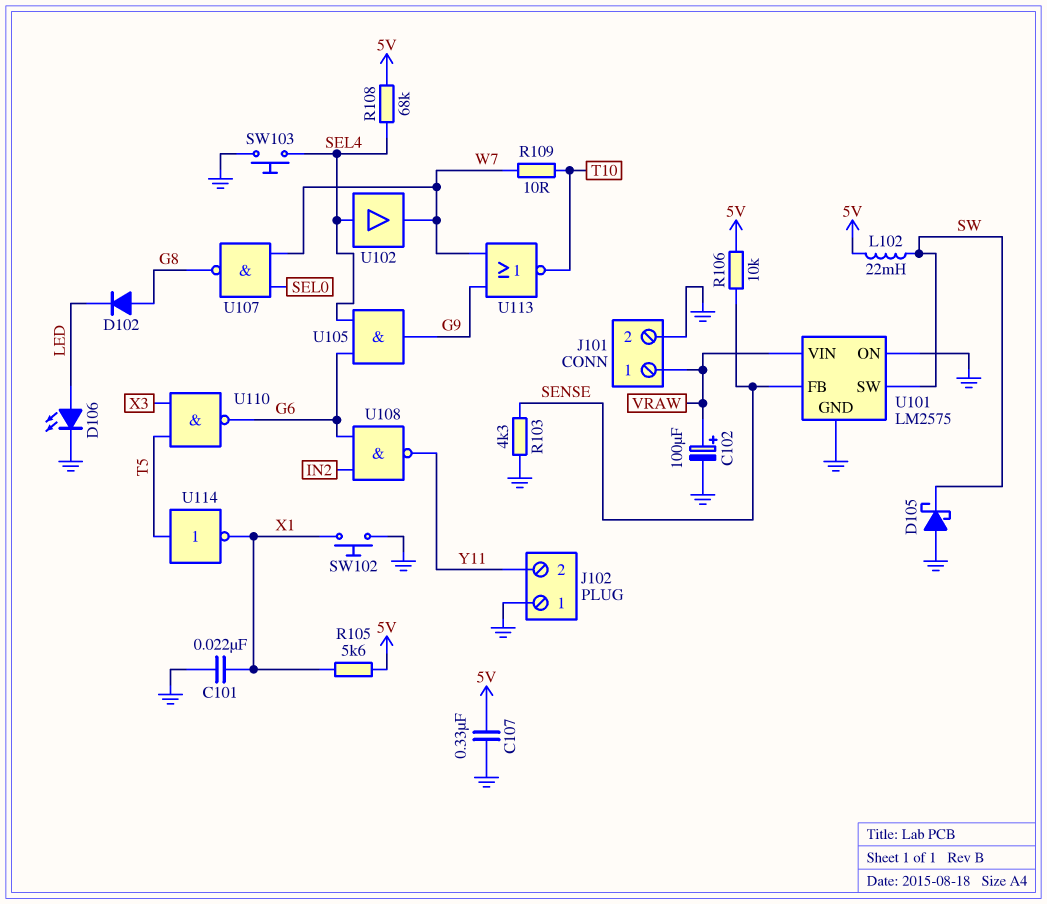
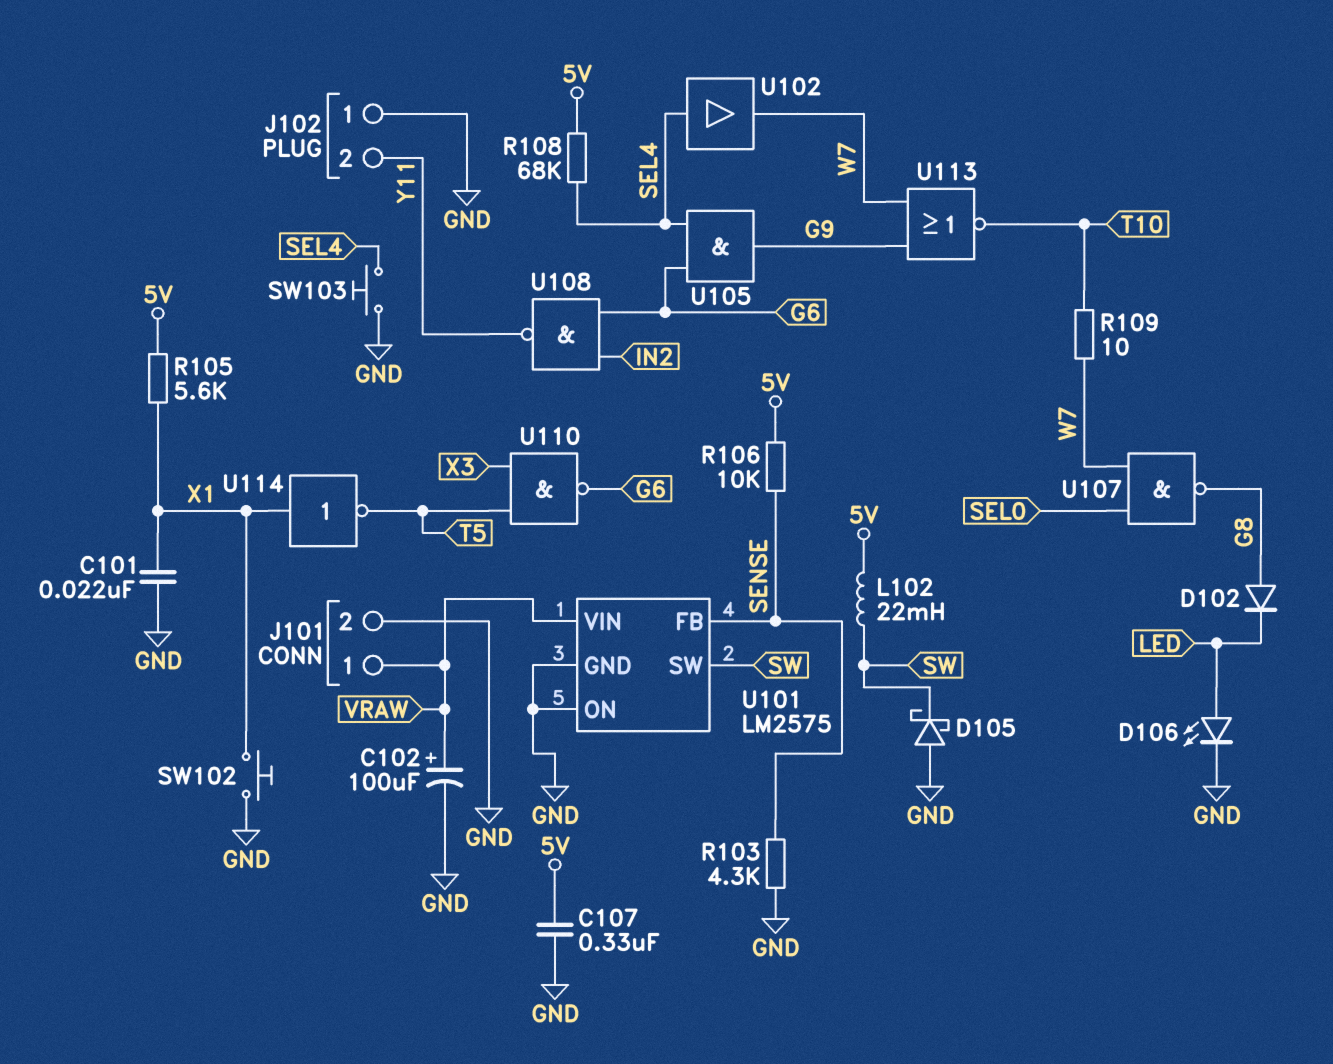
U114: NOT (in T5, out X1) -> NOT (in X1, out T5)

